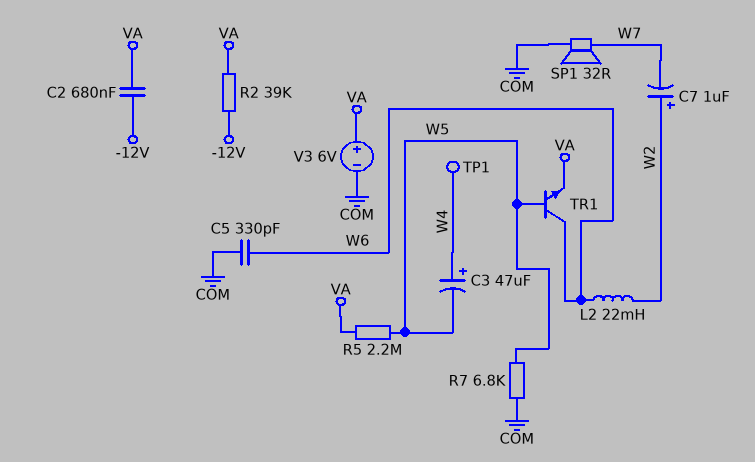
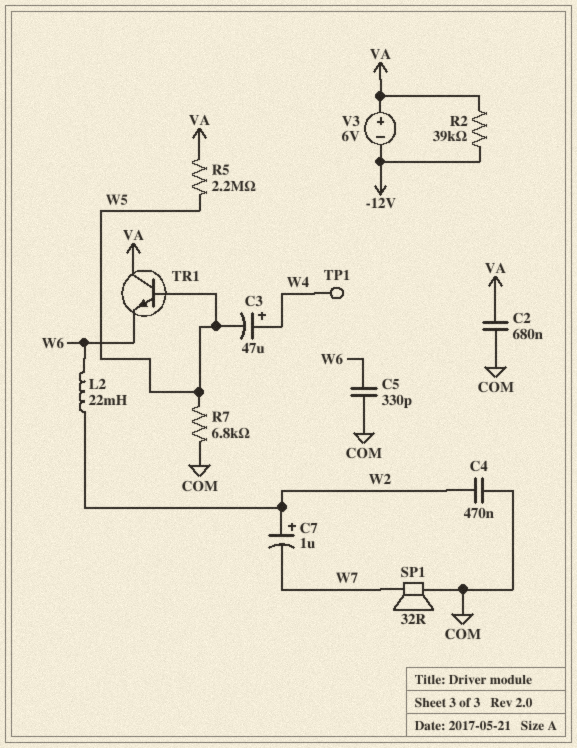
C2: 680nF (-12V, VA) -> 680nF (COM, VA)
C4: none -> 470nF (COM, W2)
TR1: NPN (B W5, C W6, E VA) -> NPN (B W5, C VA, E W6)
V3: 6V (plus VA, minus COM) -> 6V (plus VA, minus -12V)

